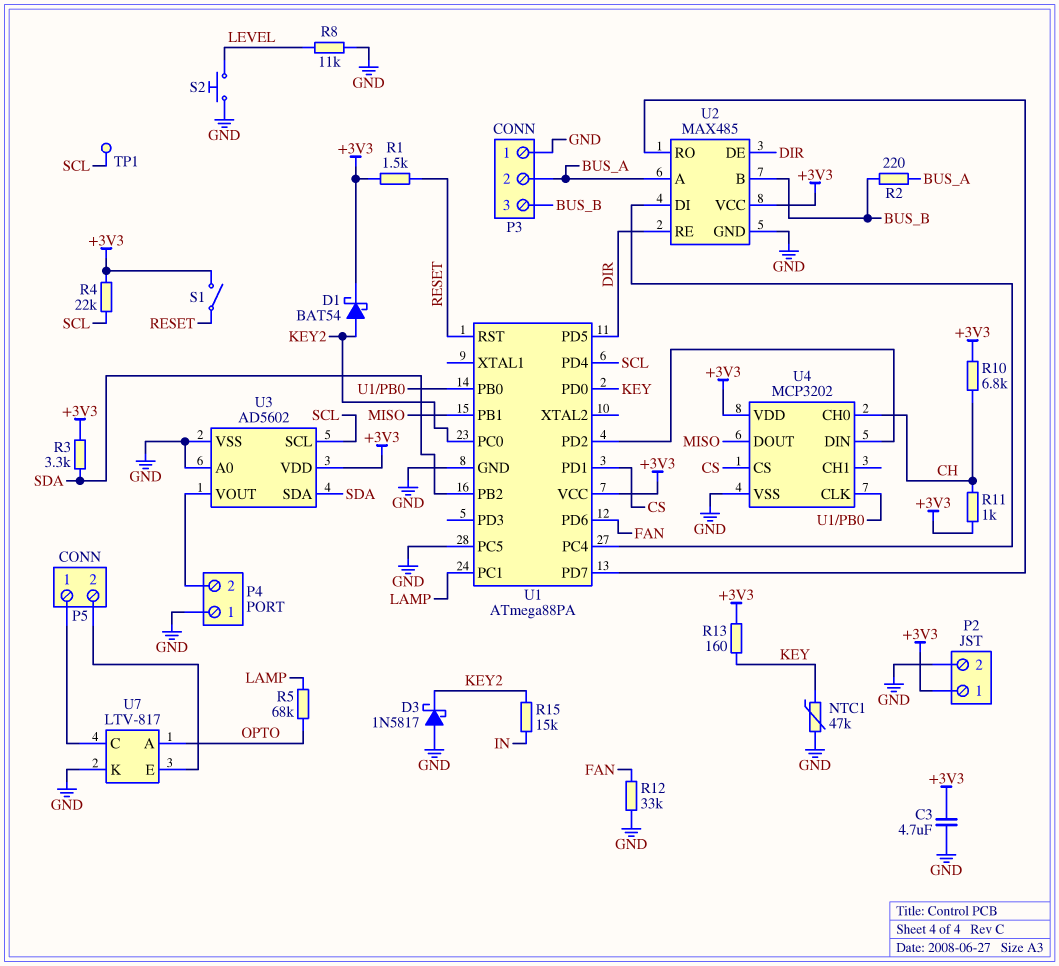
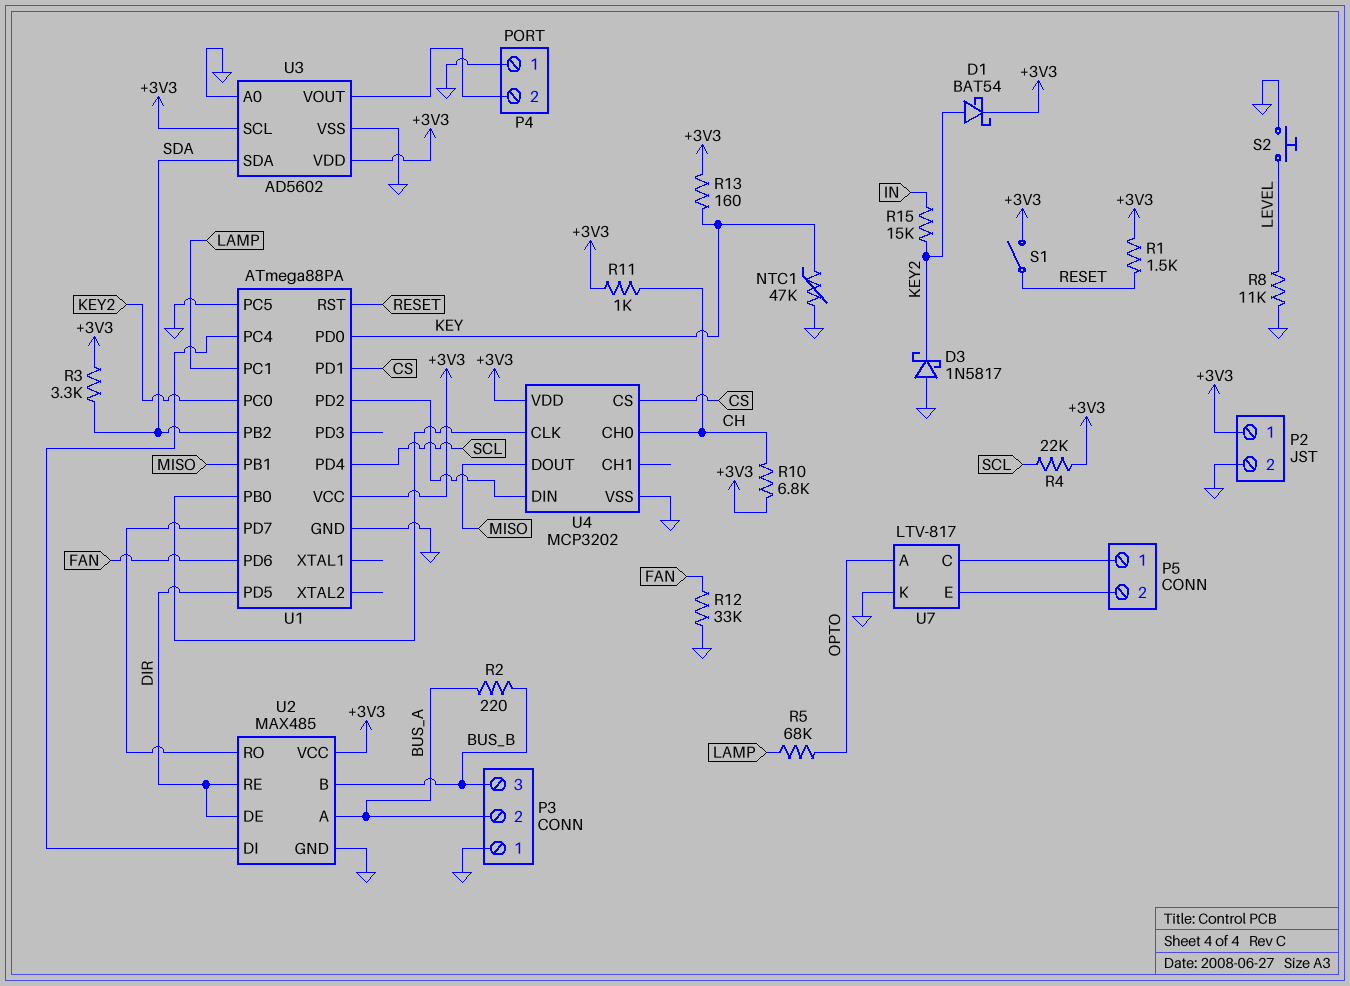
C3: 4.7uF (+3V3, GND) -> none
TP1: test point (SCL) -> none
U3 pin SCL: SCL -> +3V3

